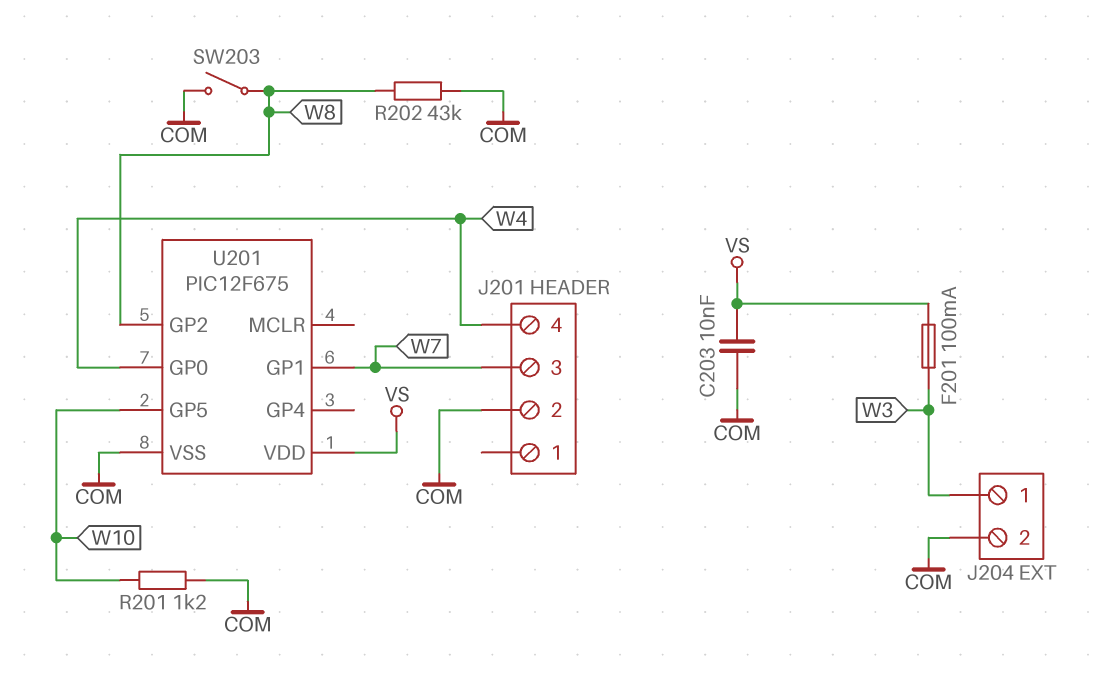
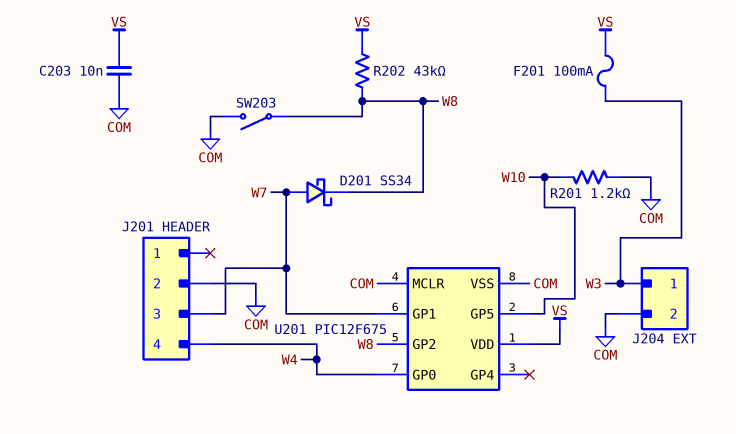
D201: none -> schottky SS34 (A W7, K W8)
R202: 43k (COM, W8) -> 43k (VS, W8)
U201 pin MCLR: none -> COM

